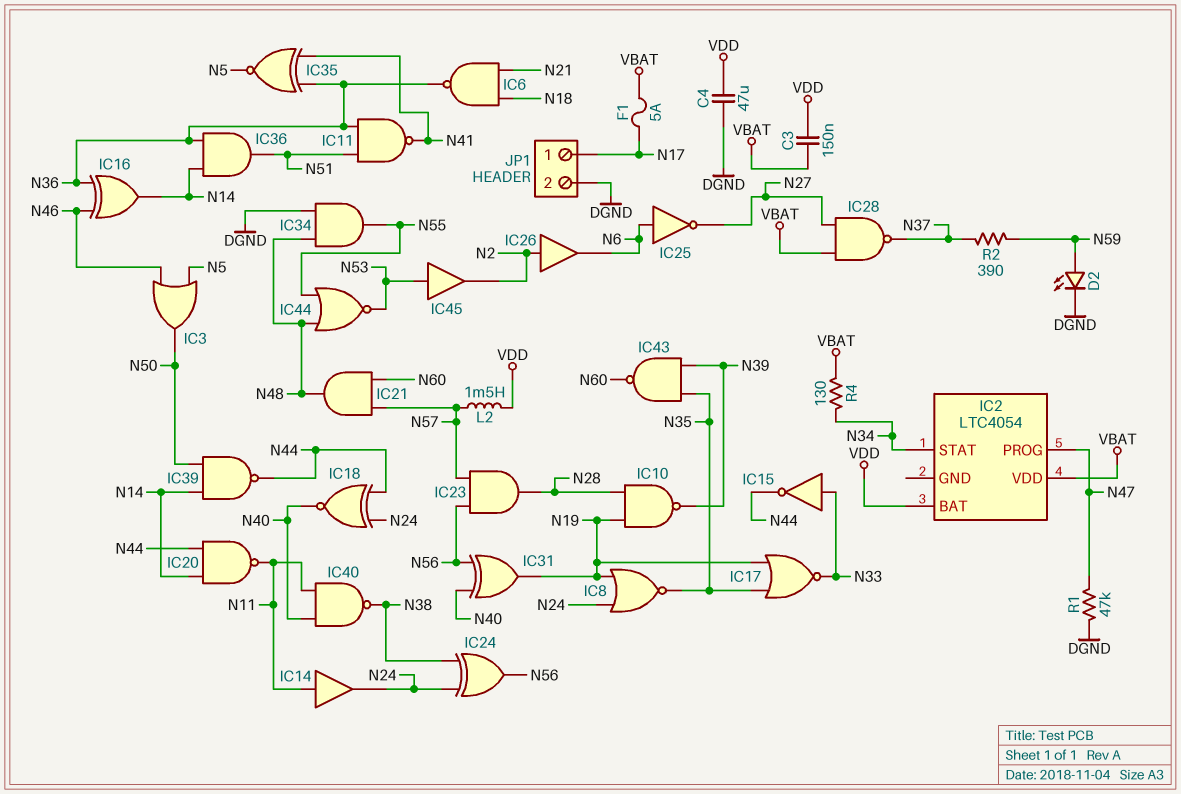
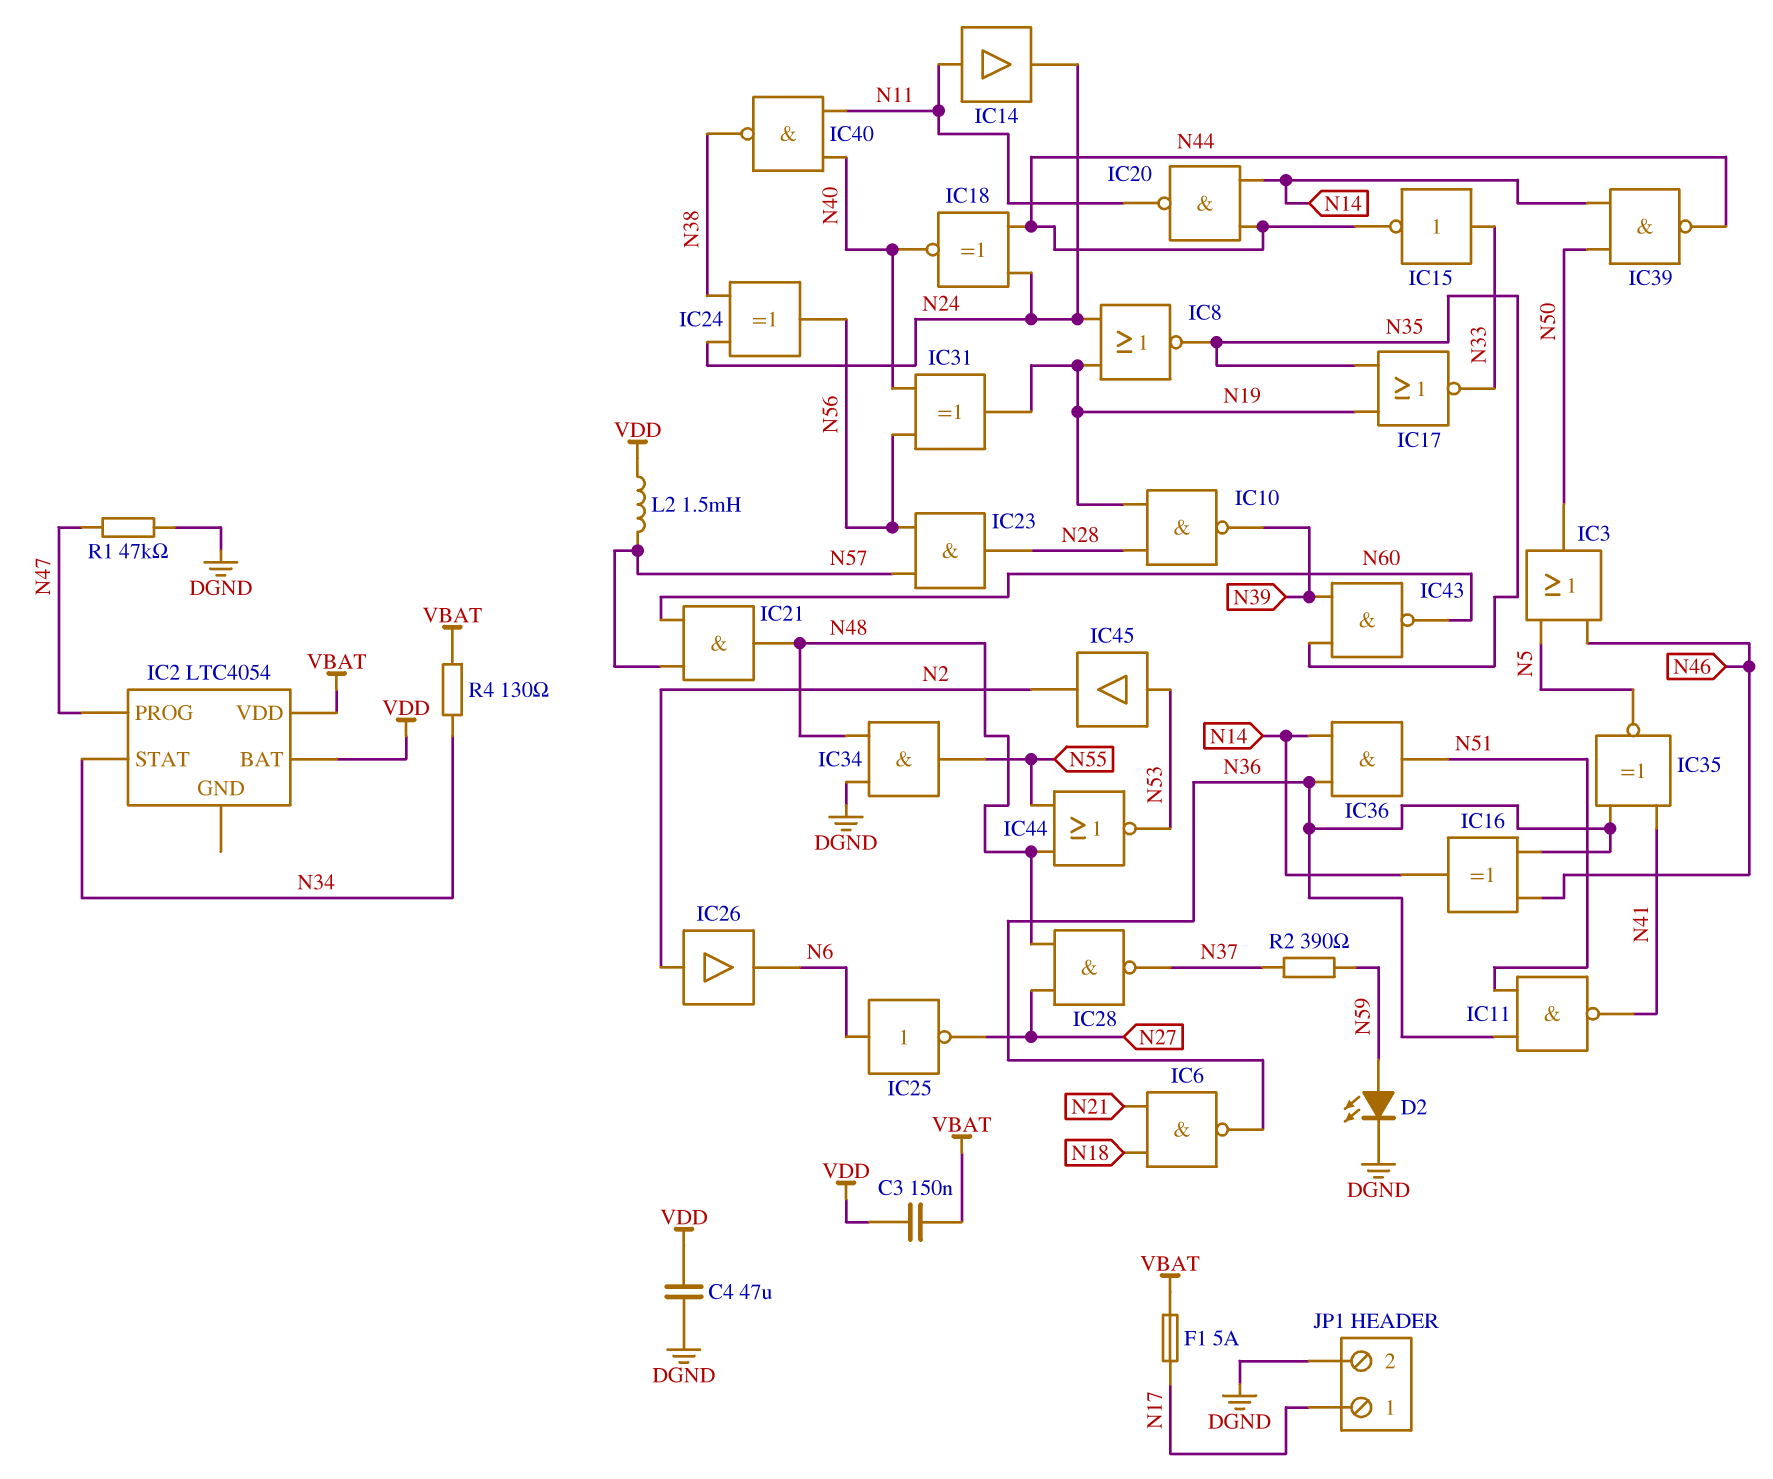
IC28: NAND (in N27, in VBAT, out N37) -> NAND (in N27, in N48, out N37)

